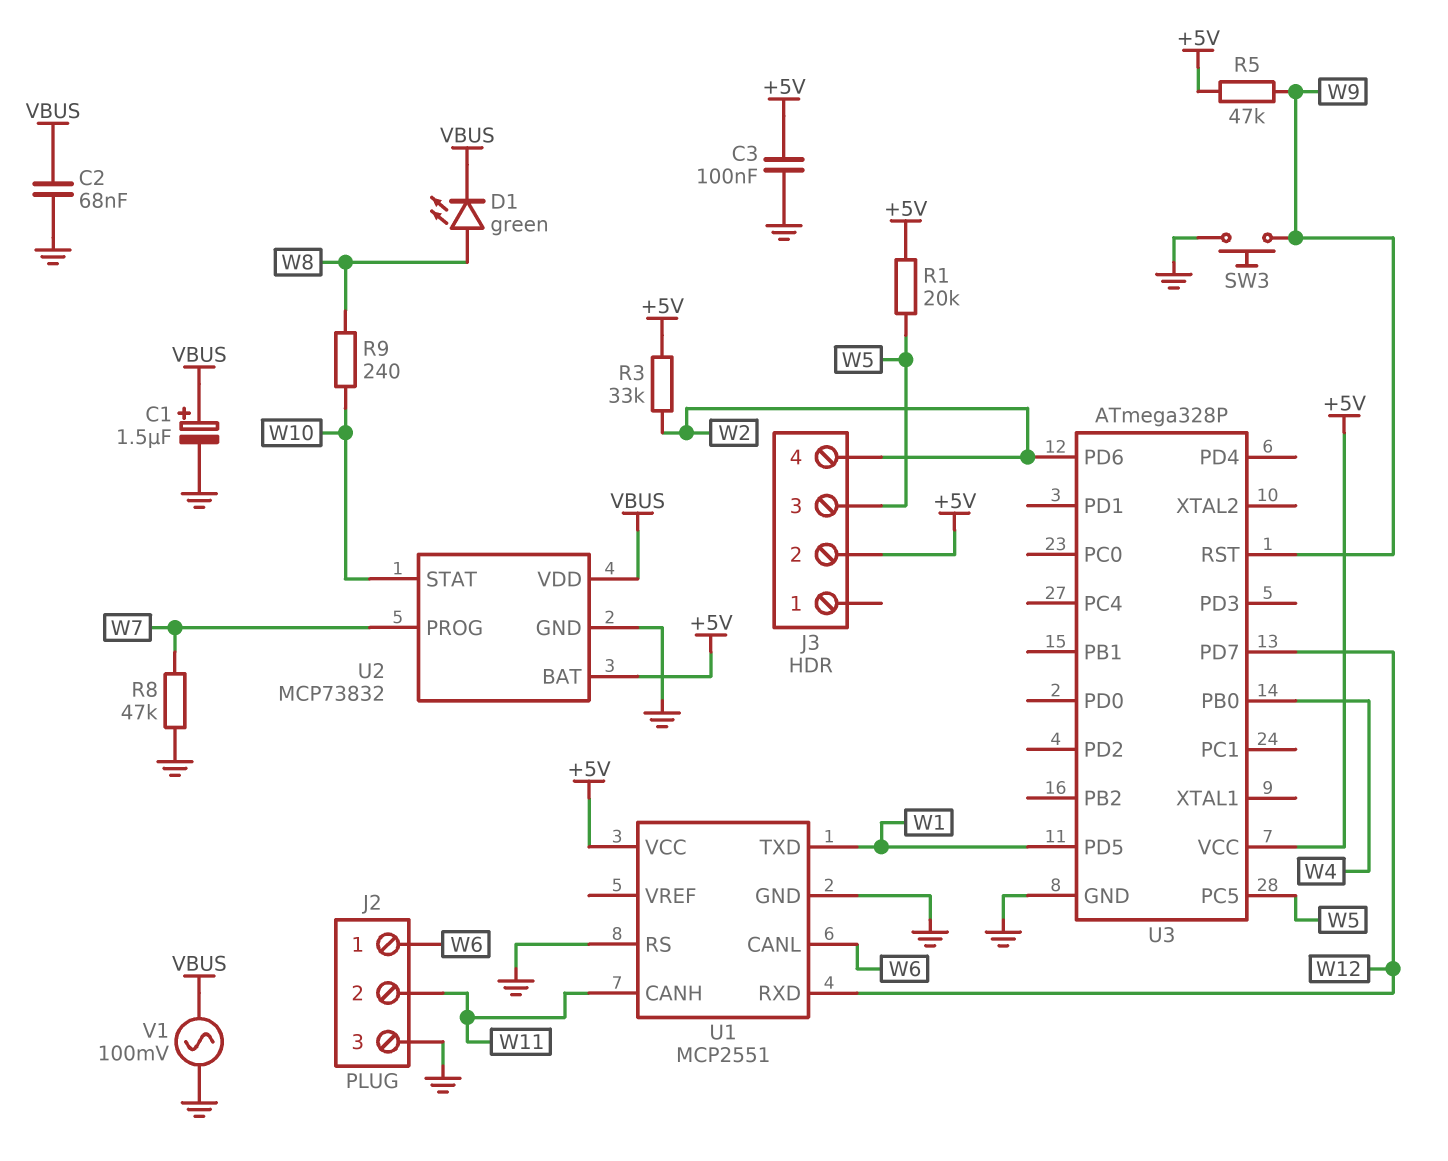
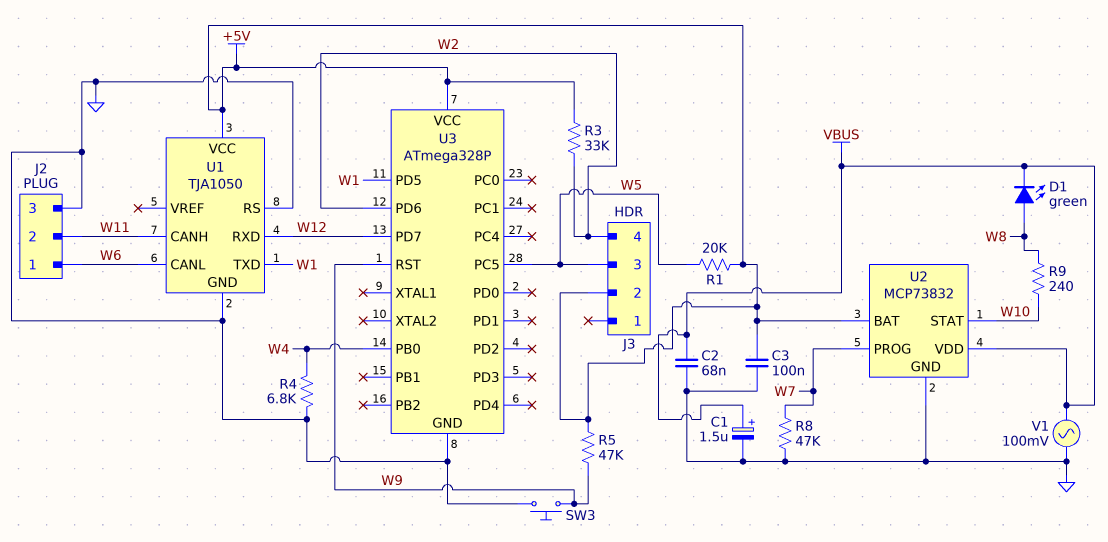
R4: none -> 6.8k (GND, W4)
U1: MCP2551 -> TJA1050

